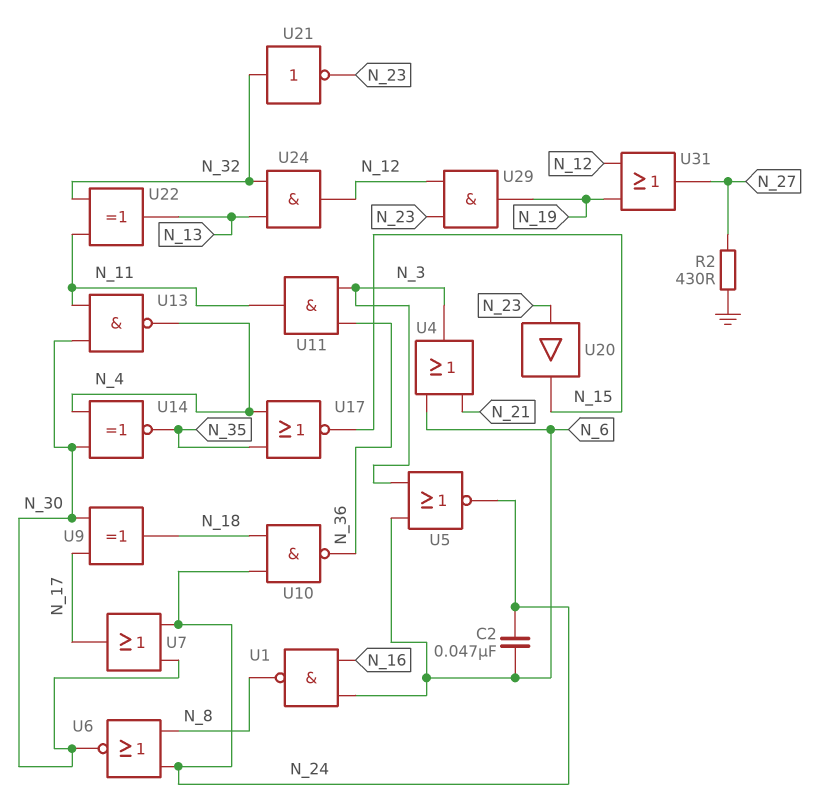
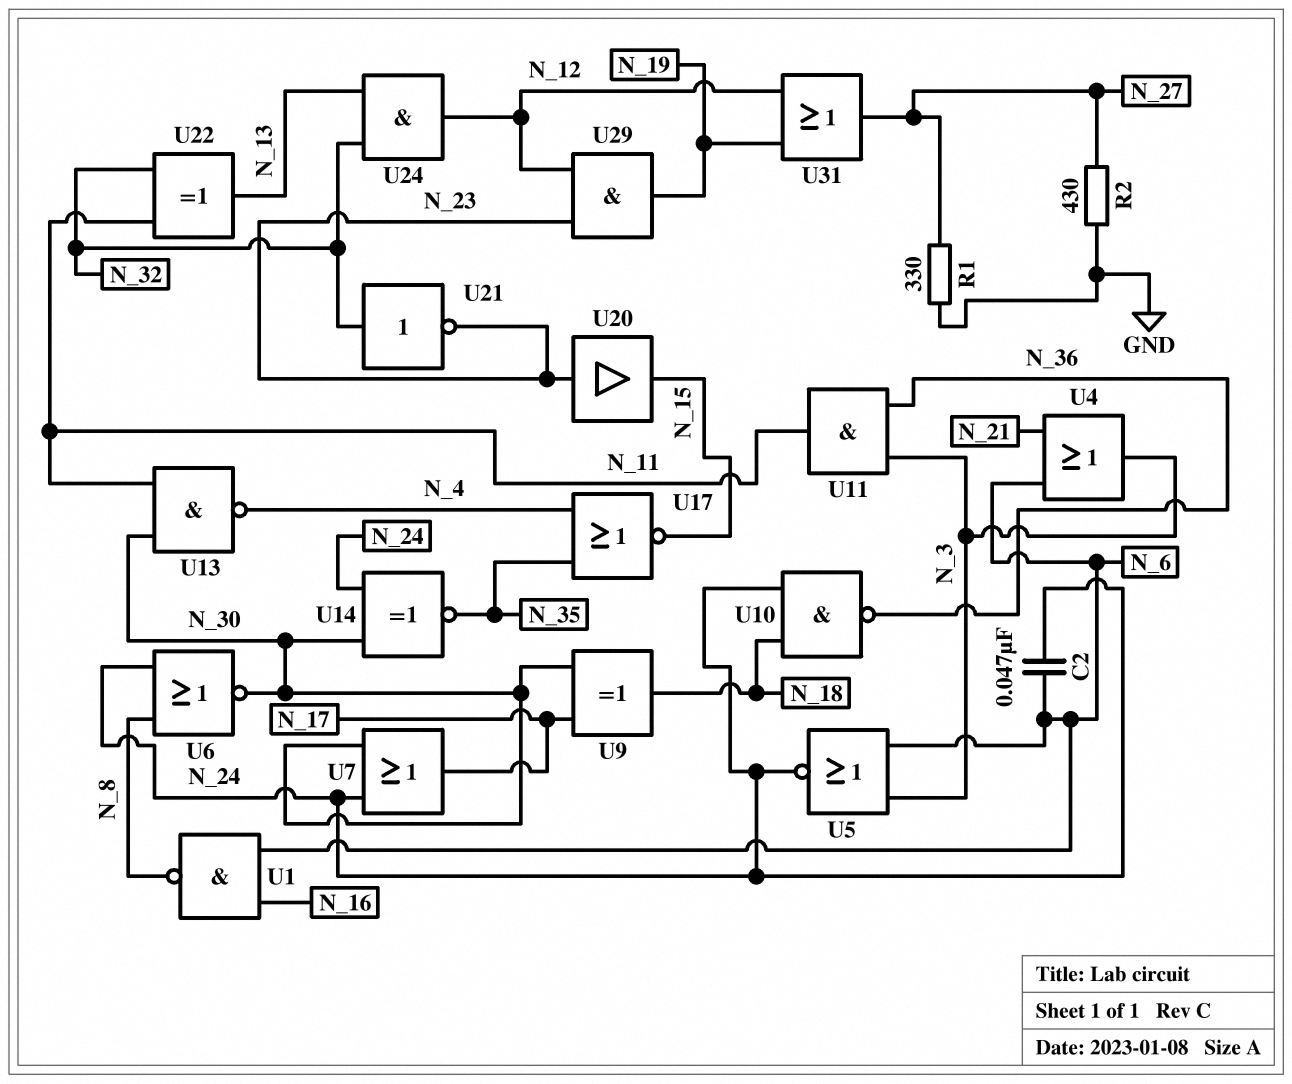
R1: none -> 330 (GND, N_27)
U14: XNOR (in N_4, in N_30, out N_35) -> XNOR (in N_24, in N_30, out N_35)

